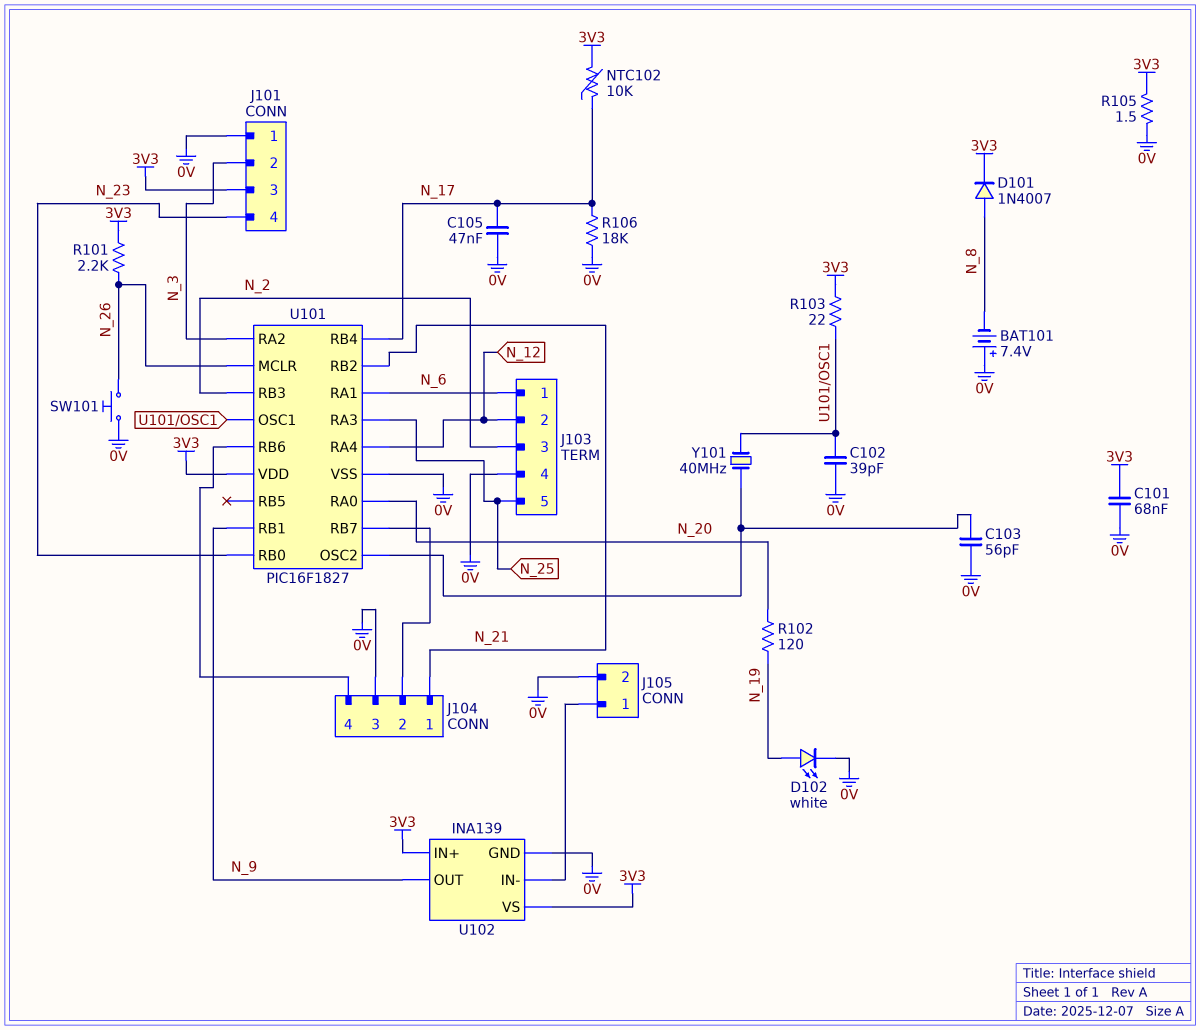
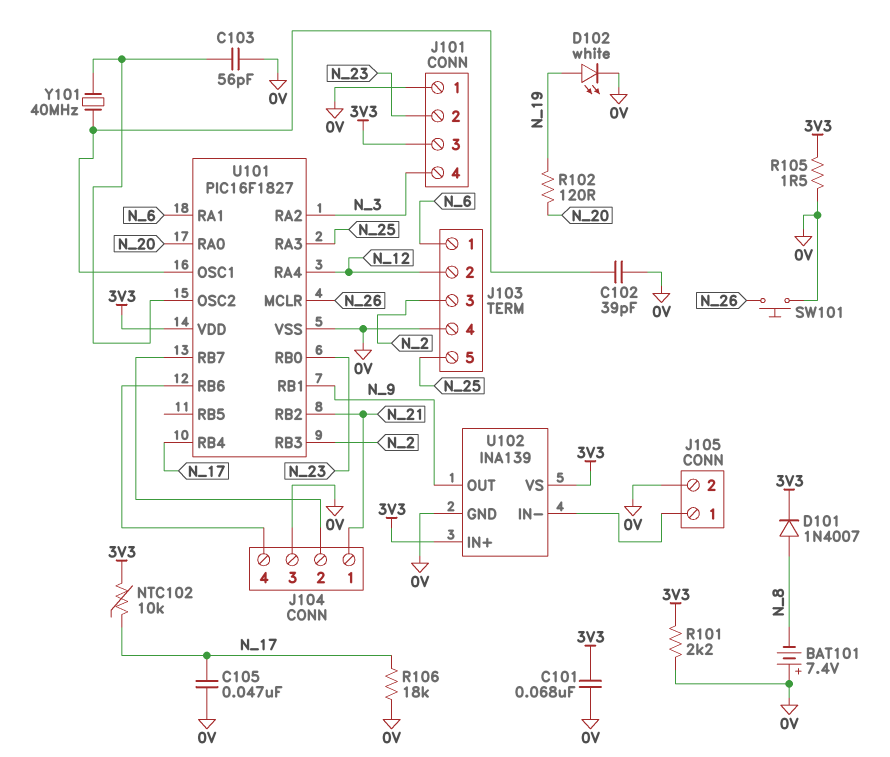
J101 pin 2: N_3 -> N_23
J101 pin 4: N_23 -> N_3
R101: 2.2k (3V3, N_26) -> 2.2k (0V, 3V3)
R103: 22 (3V3, U101/OSC1) -> none

